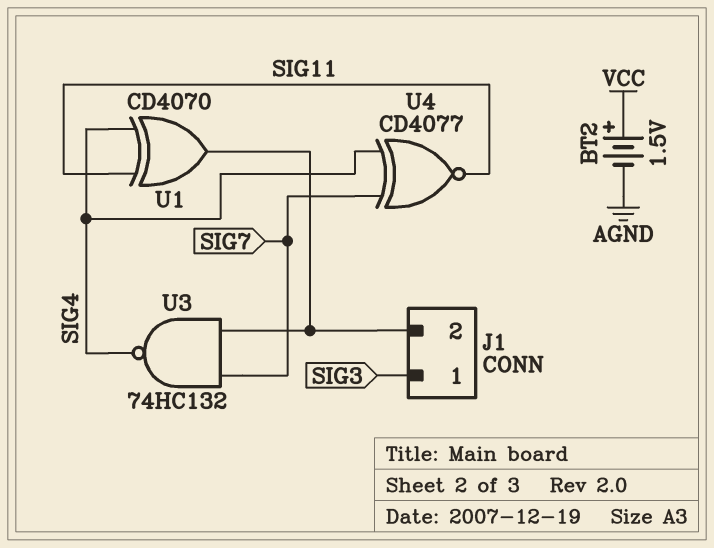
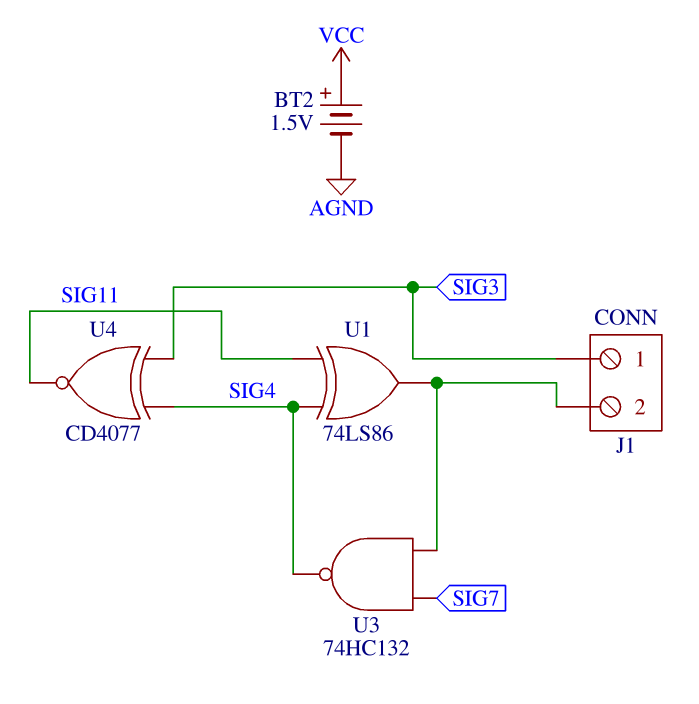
U1: XOR CD4070 (in SIG4, in SIG11, out J1/2) -> XOR 74LS86 (in SIG4, in SIG11, out J1/2)
U4: XNOR CD4077 (in SIG4, in SIG7, out SIG11) -> XNOR CD4077 (in SIG3, in SIG4, out SIG11)

